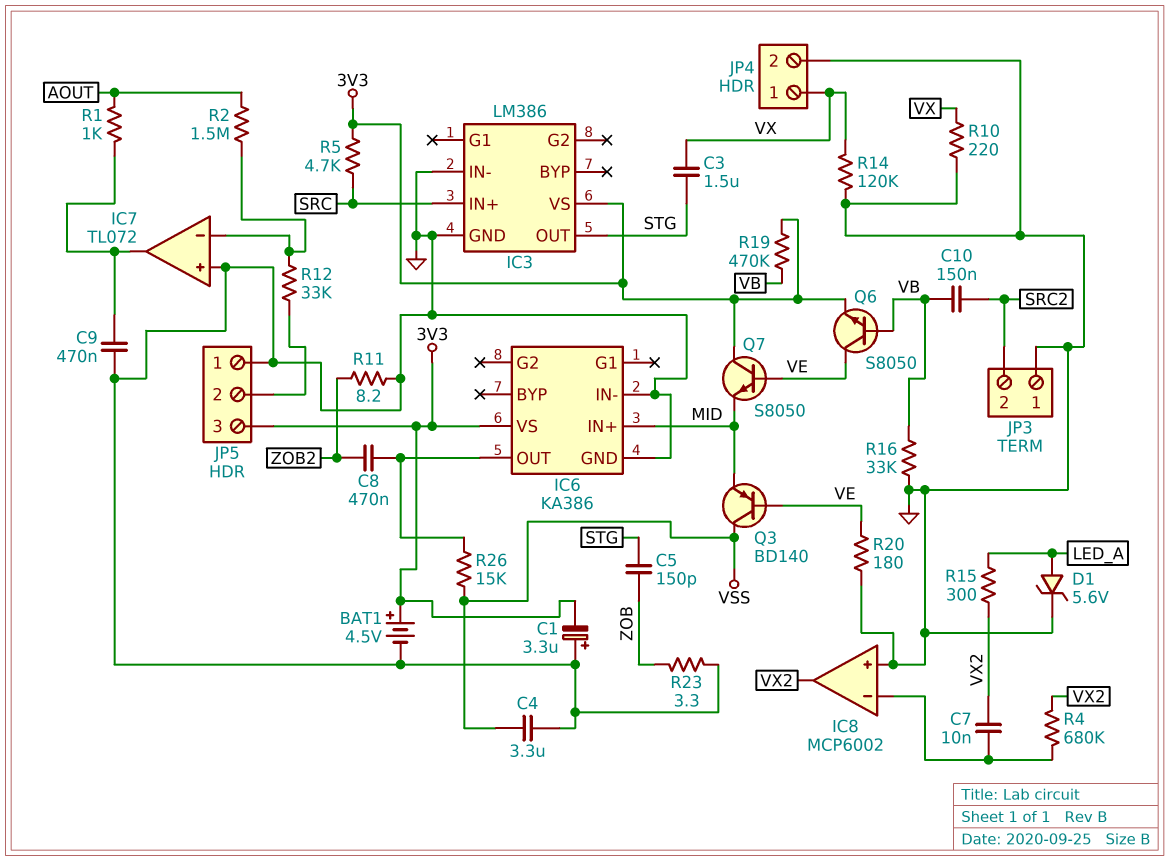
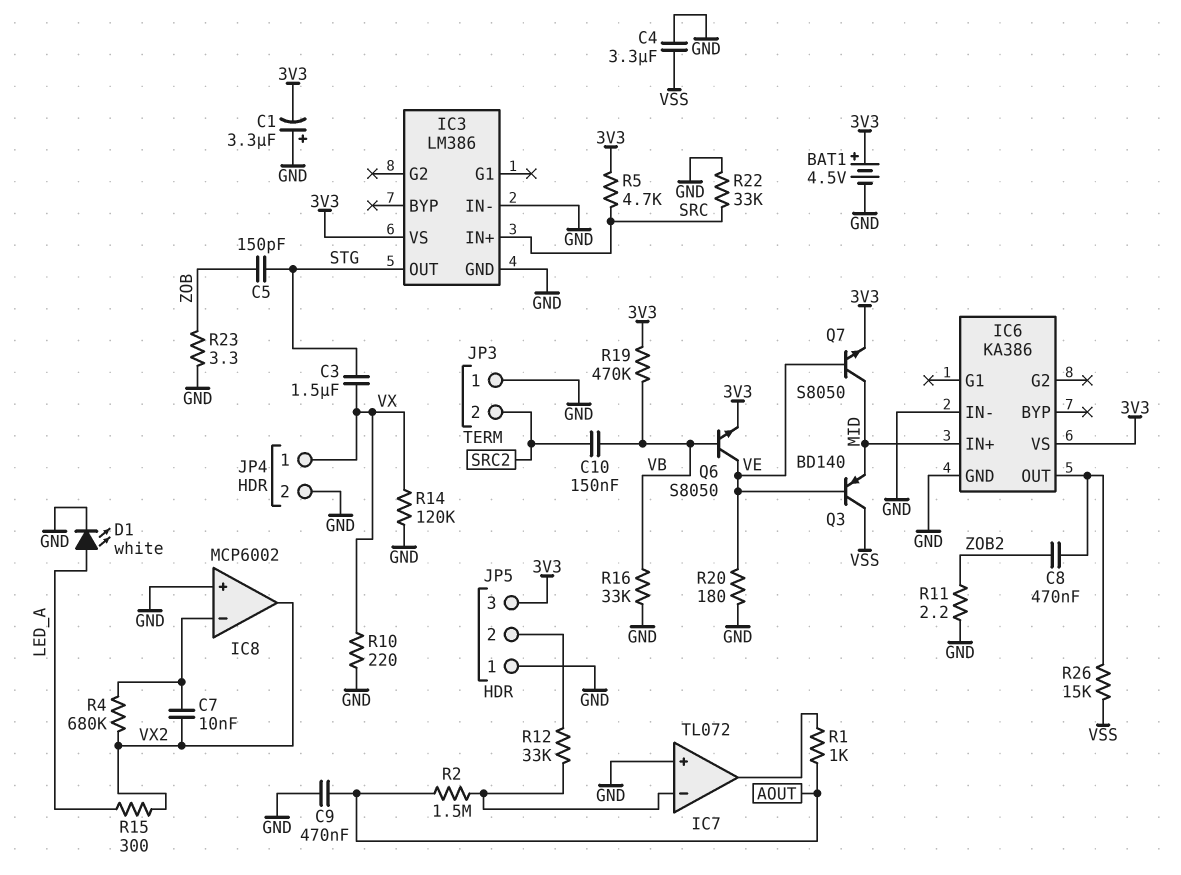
C9: 470nF (GND, IC7/out) -> 470nF (AOUT, GND)
D1: zener 5.6V (A LED_A, K GND) -> LED white (A LED_A, K GND)
Q7: NPN S8050 (B VE, C 3V3, E MID) -> NPN S8050 (B VE, C MID, E 3V3)
R11: 8.2 (GND, ZOB2) -> 2.2 (GND, ZOB2)
R22: none -> 33k (GND, SRC)

